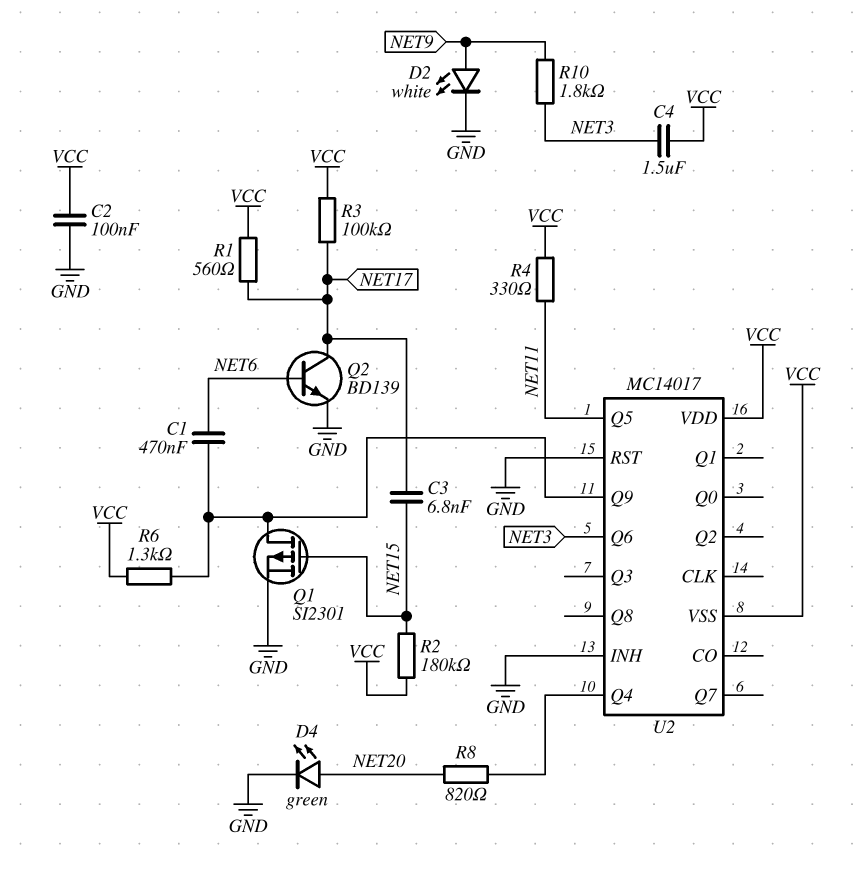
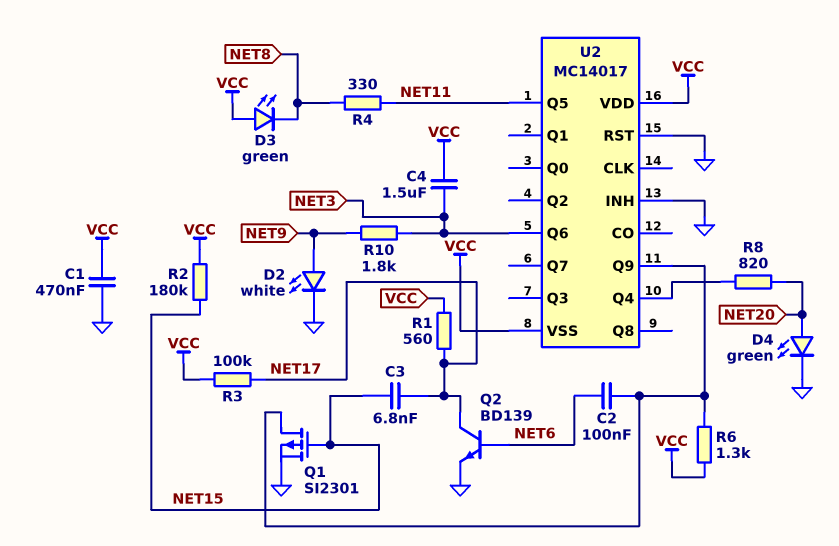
C1: 470nF (NET6, U2/Q9) -> 470nF (GND, VCC)
C2: 100nF (GND, VCC) -> 100nF (NET6, U2/Q9)
D3: none -> LED green (A VCC, K NET8)
R4: 330 (NET11, VCC) -> 330 (NET8, NET11)

